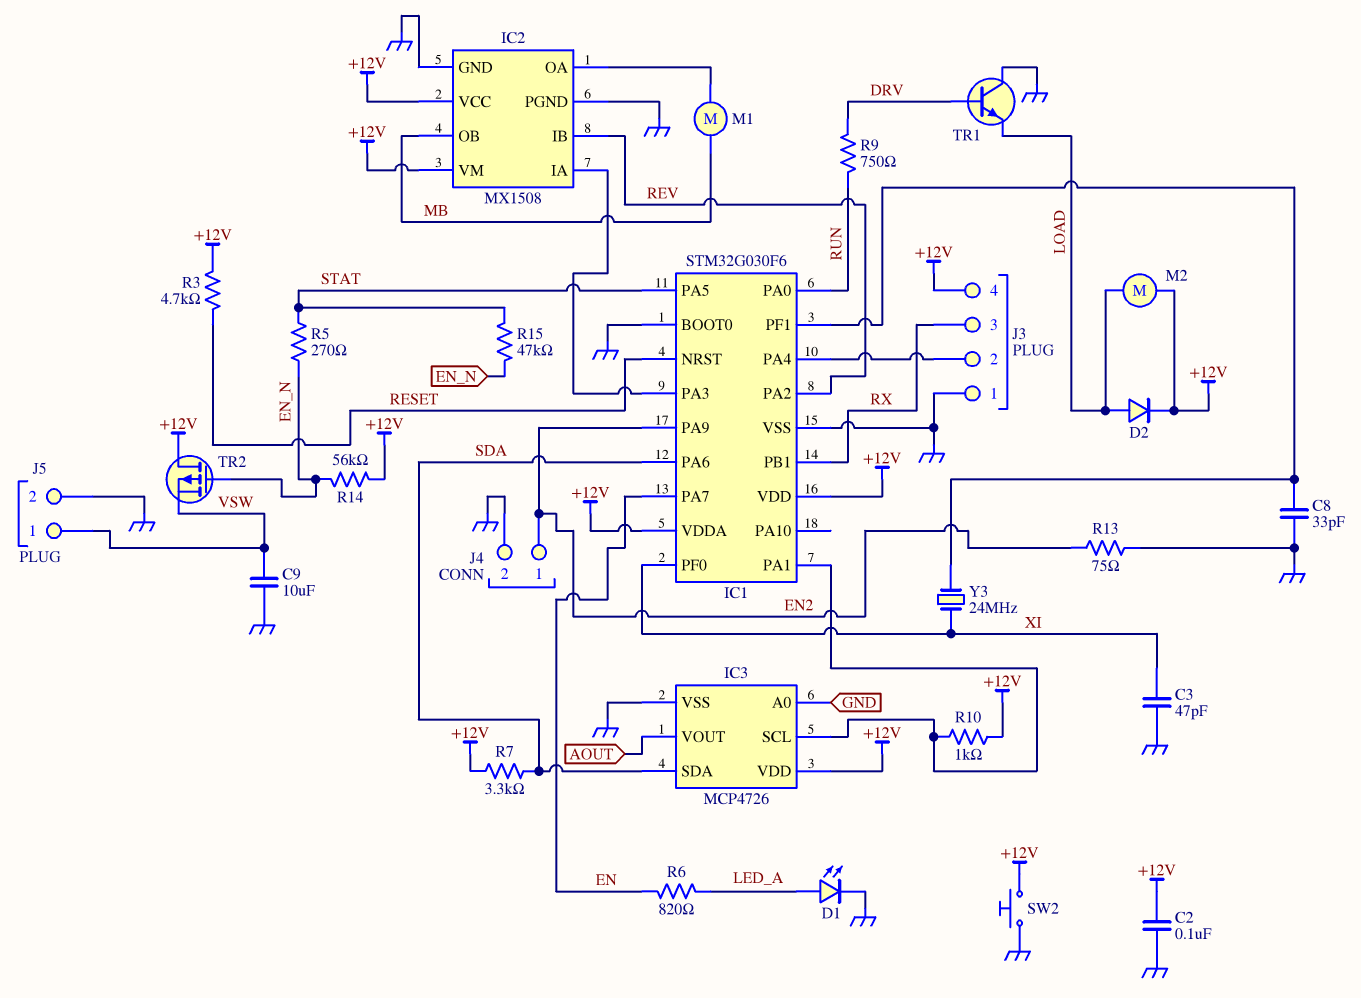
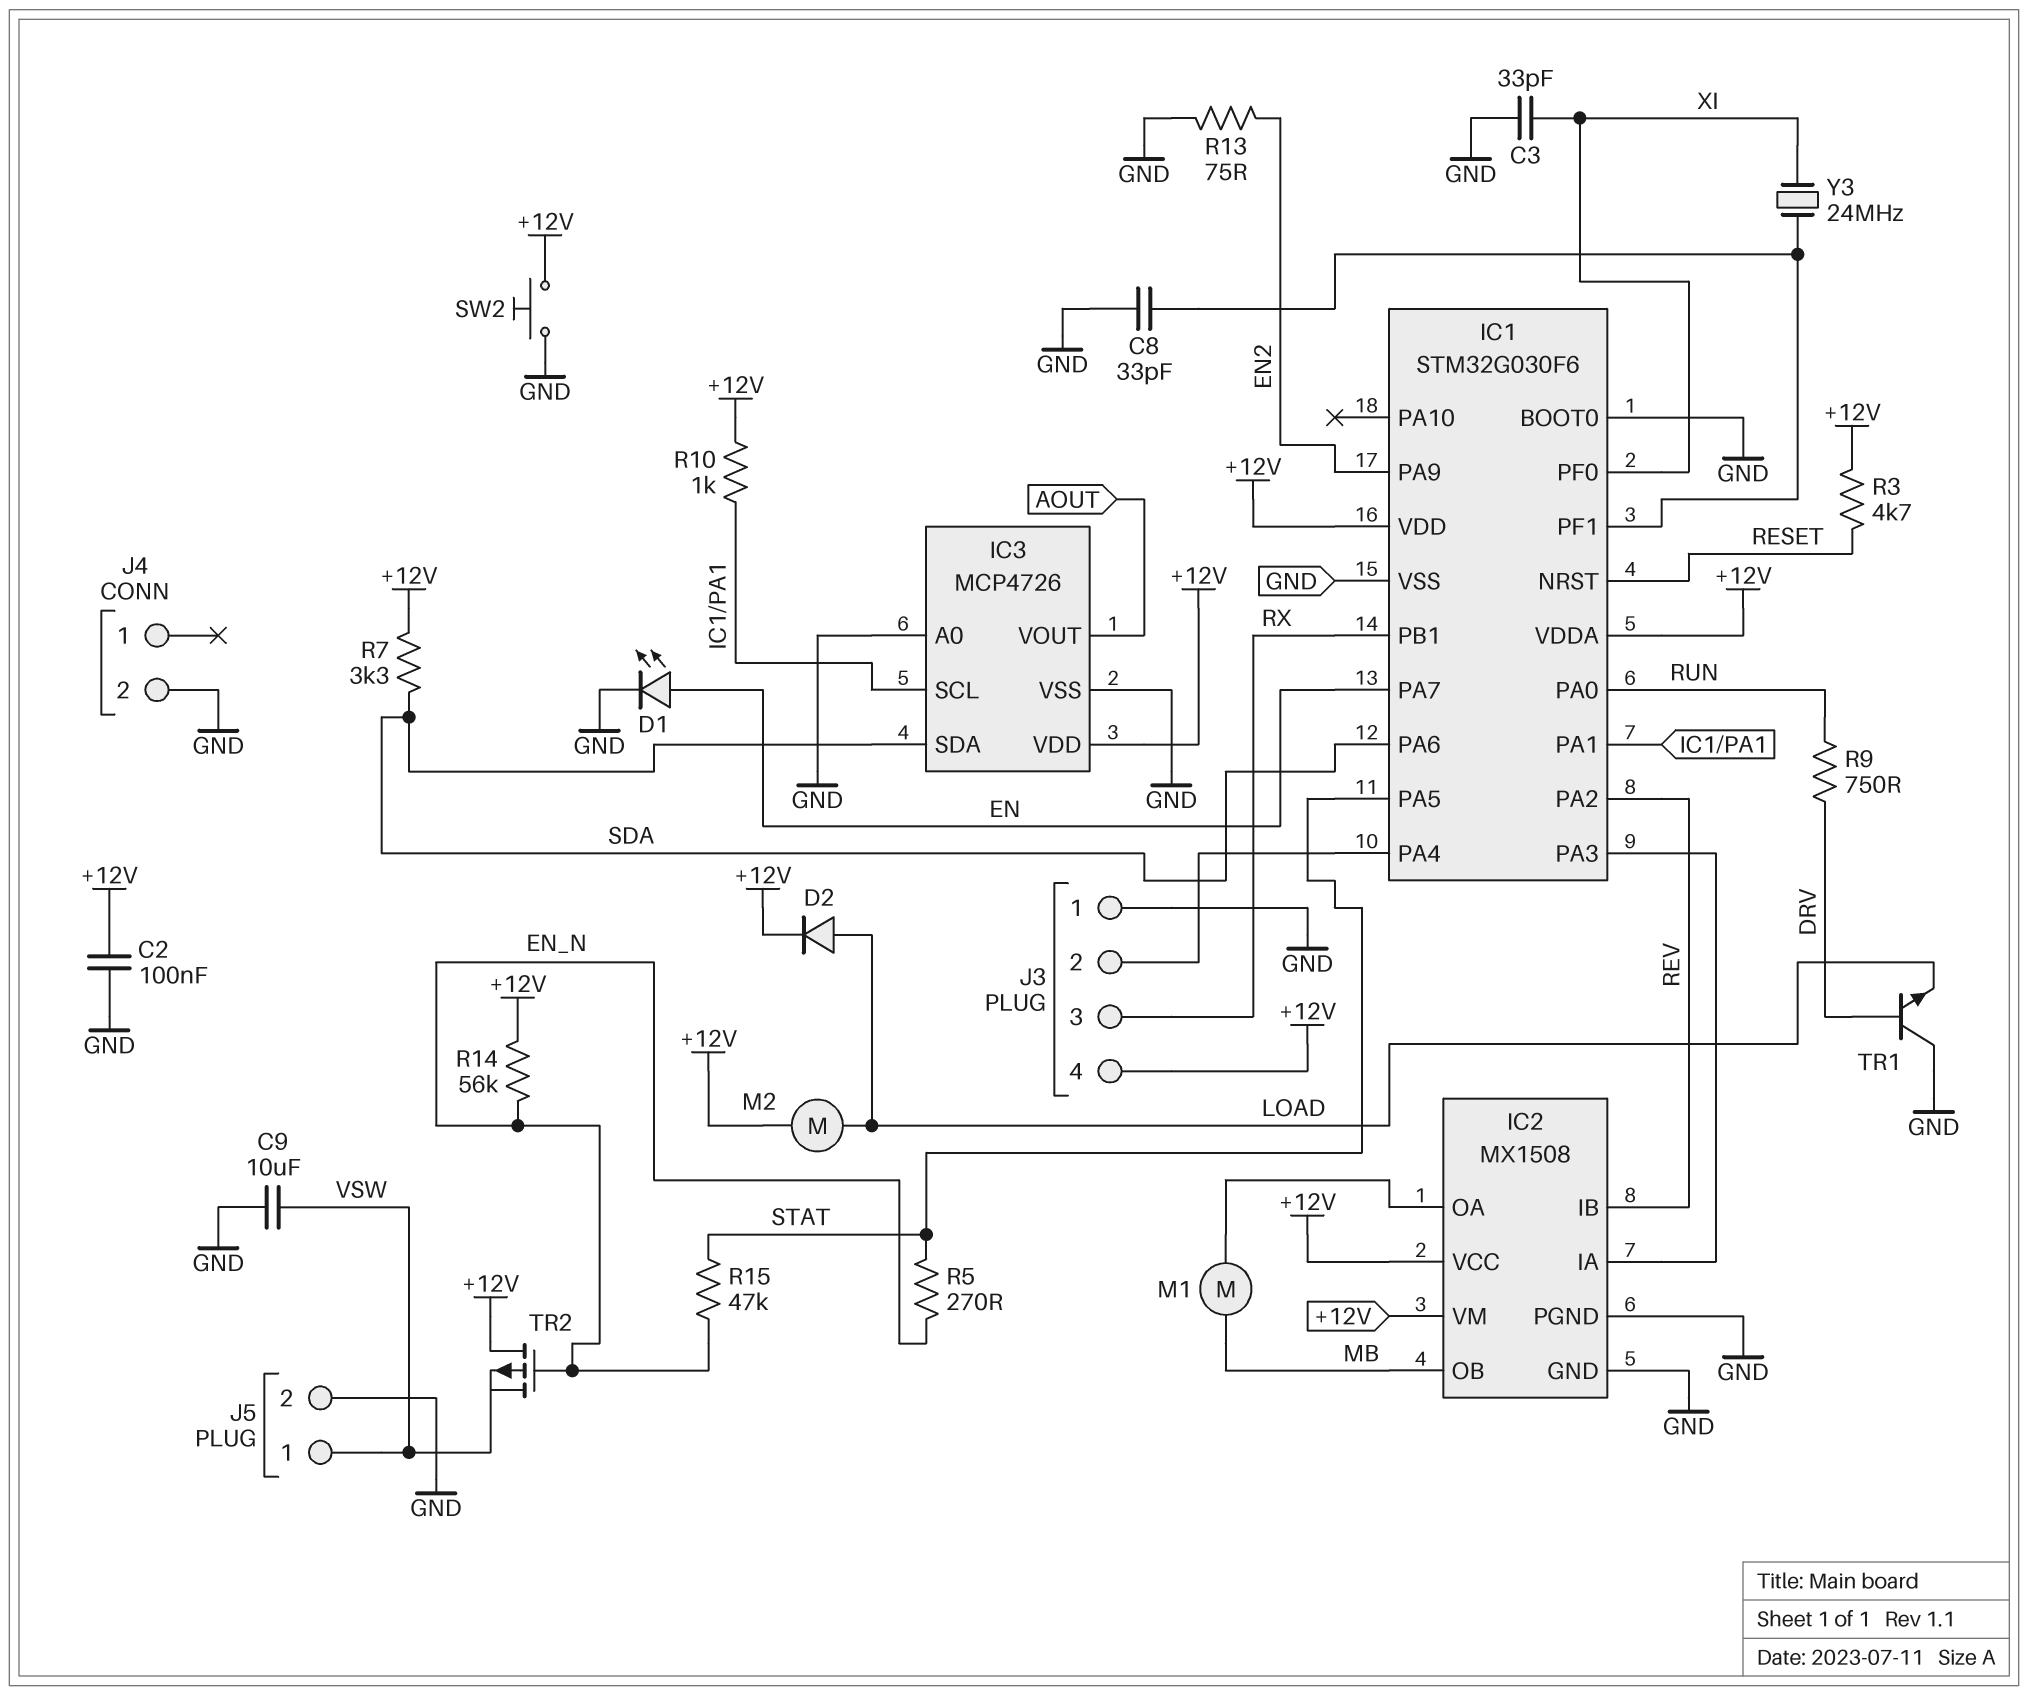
C3: 47pF (GND, XI) -> 33pF (GND, XI)
D1: LED (A LED_A, K GND) -> LED (A EN, K GND)
J4 pin 1: EN2 -> none
R6: 820 (EN, LED_A) -> none

